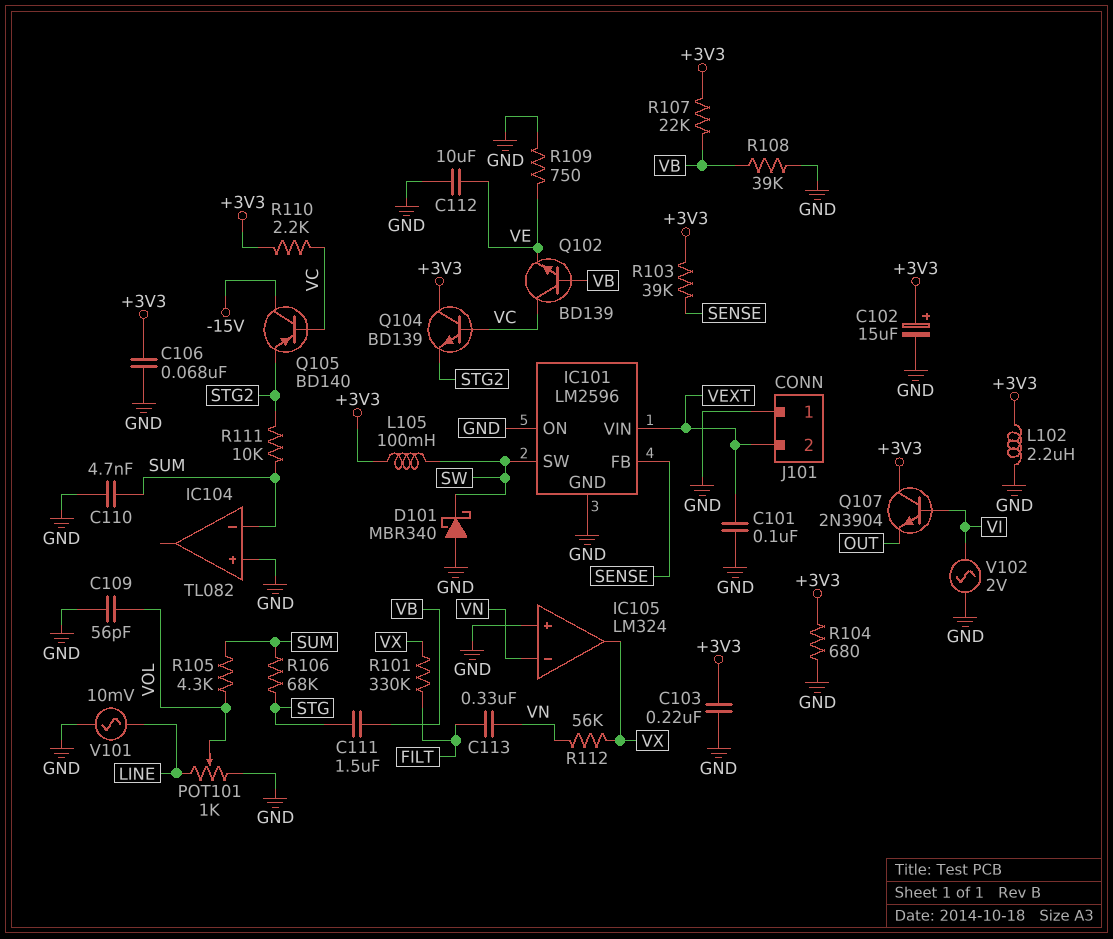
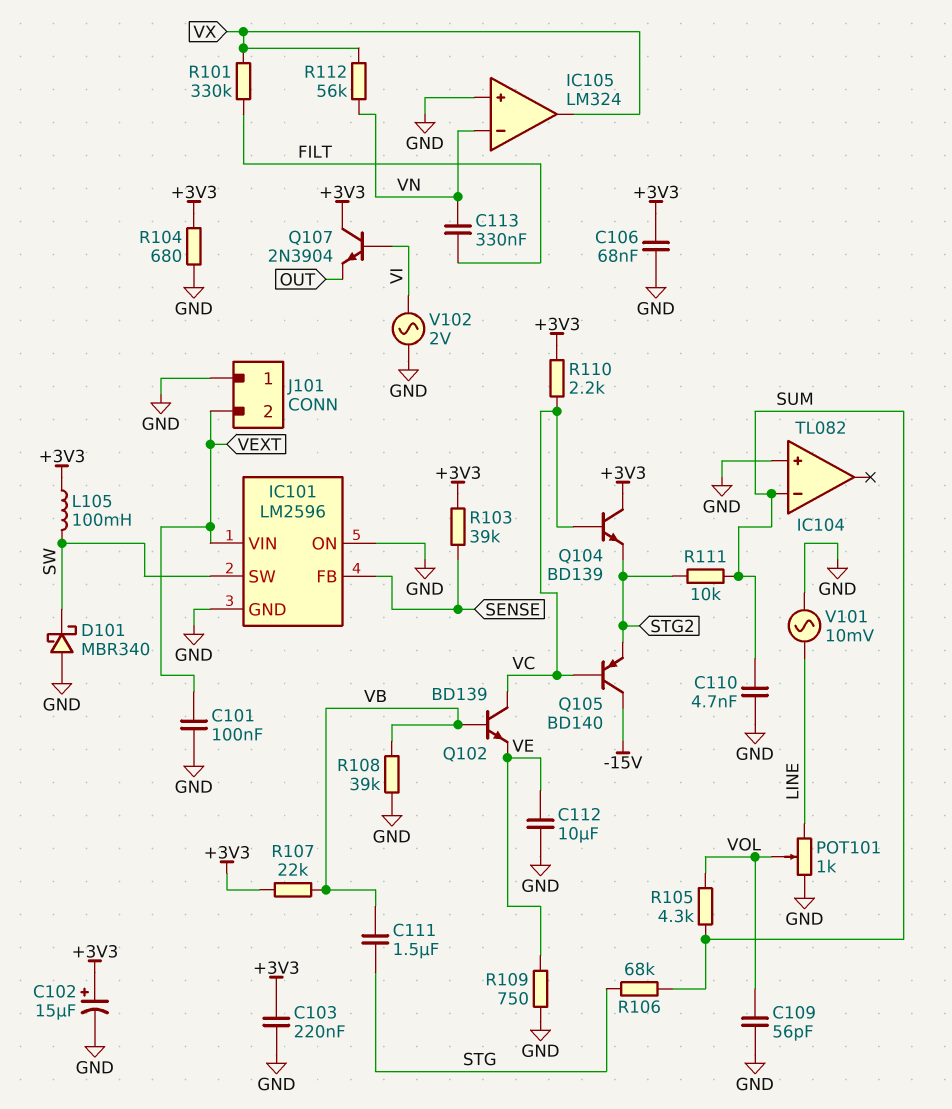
L102: 2.2uH (+3V3, GND) -> none

